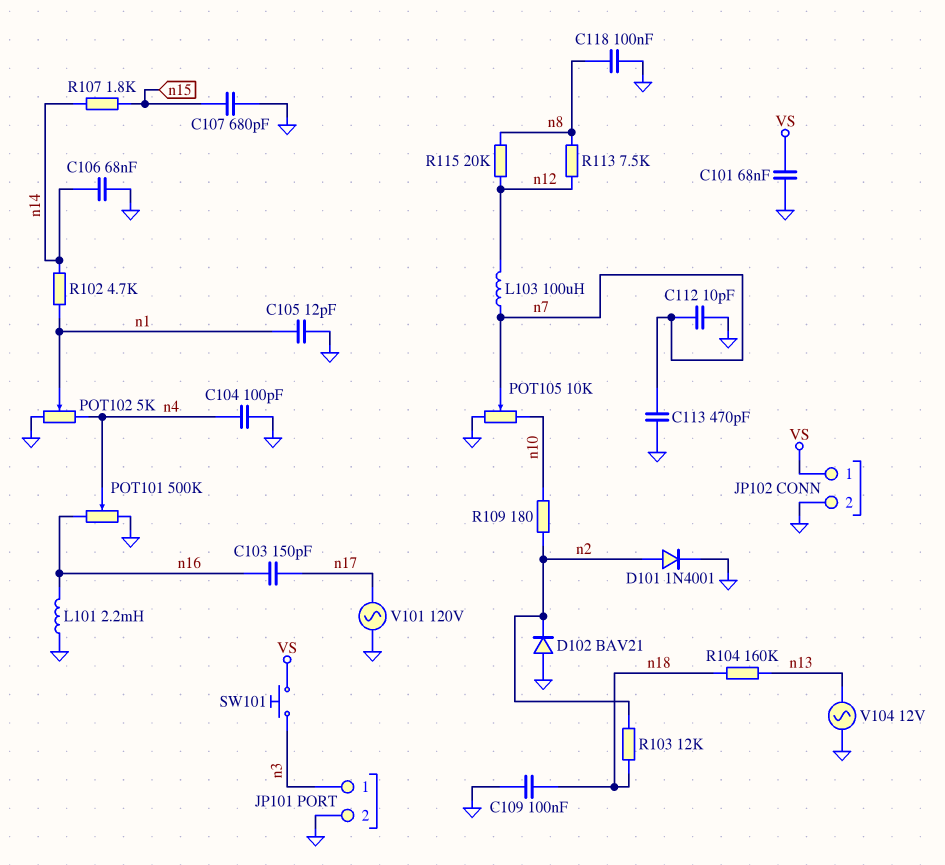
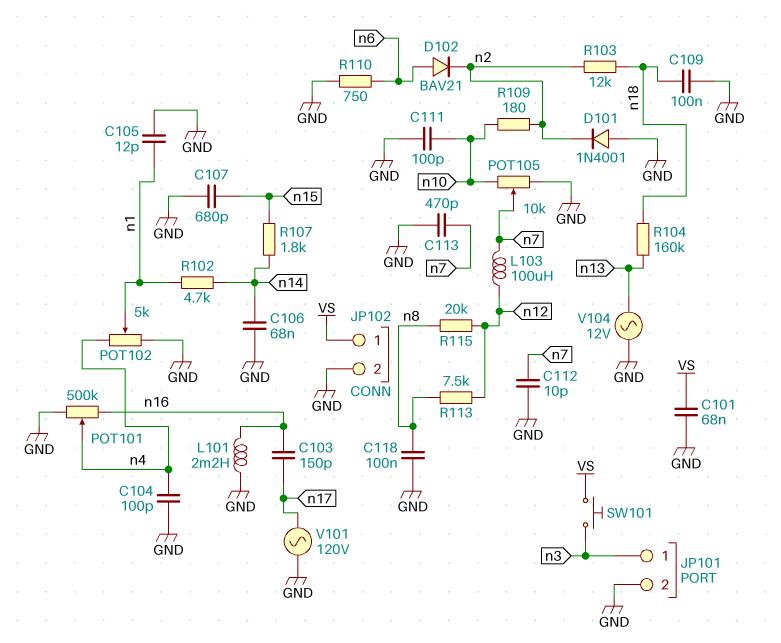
C111: none -> 100pF (GND, n10)
D101: diode 1N4001 (A n2, K GND) -> diode 1N4001 (A GND, K n2)
D102: diode BAV21 (A GND, K n2) -> diode BAV21 (A n6, K n2)
R110: none -> 750 (GND, n6)

